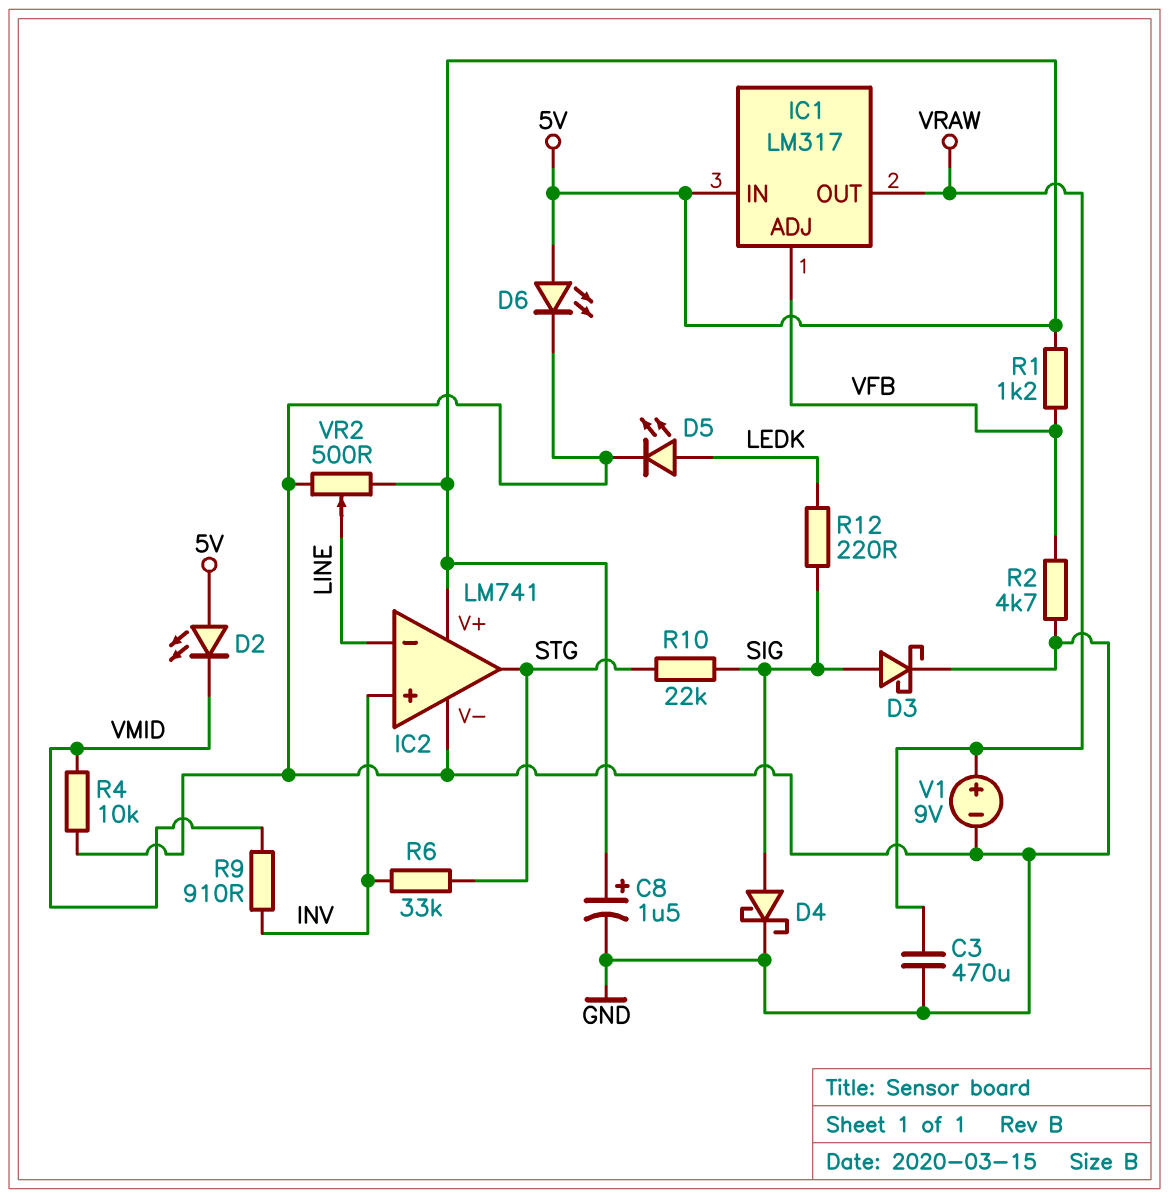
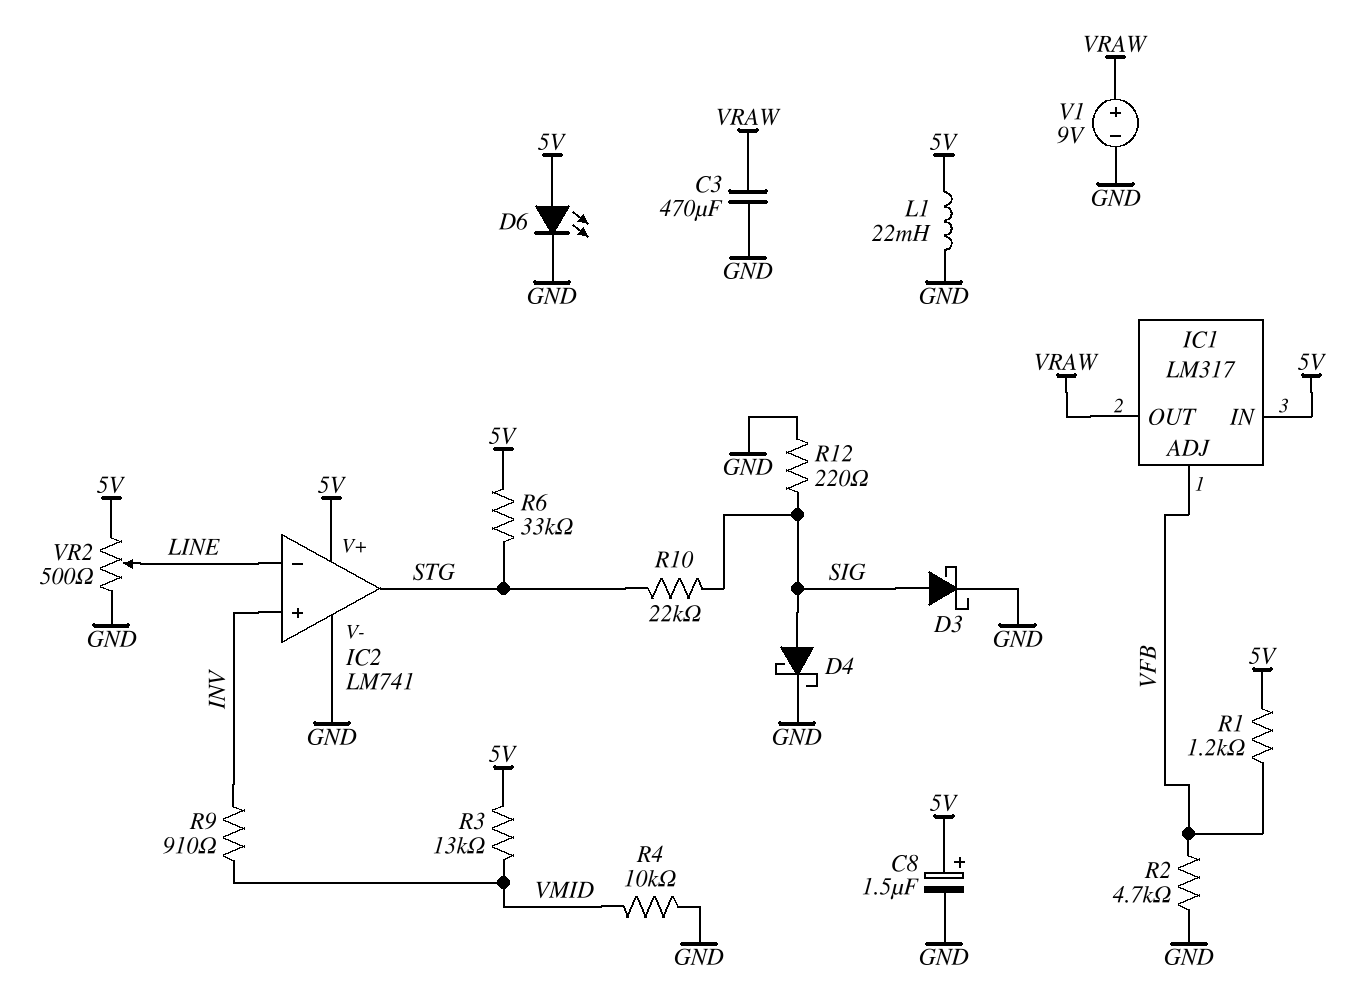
D2: LED (A 5V, K VMID) -> none
D5: LED (A LEDK, K GND) -> none
L1: none -> 22mH (5V, GND)
R3: none -> 13k (5V, VMID)
R6: 33k (INV, STG) -> 33k (5V, STG)
R12: 220 (LEDK, SIG) -> 220 (GND, SIG)

